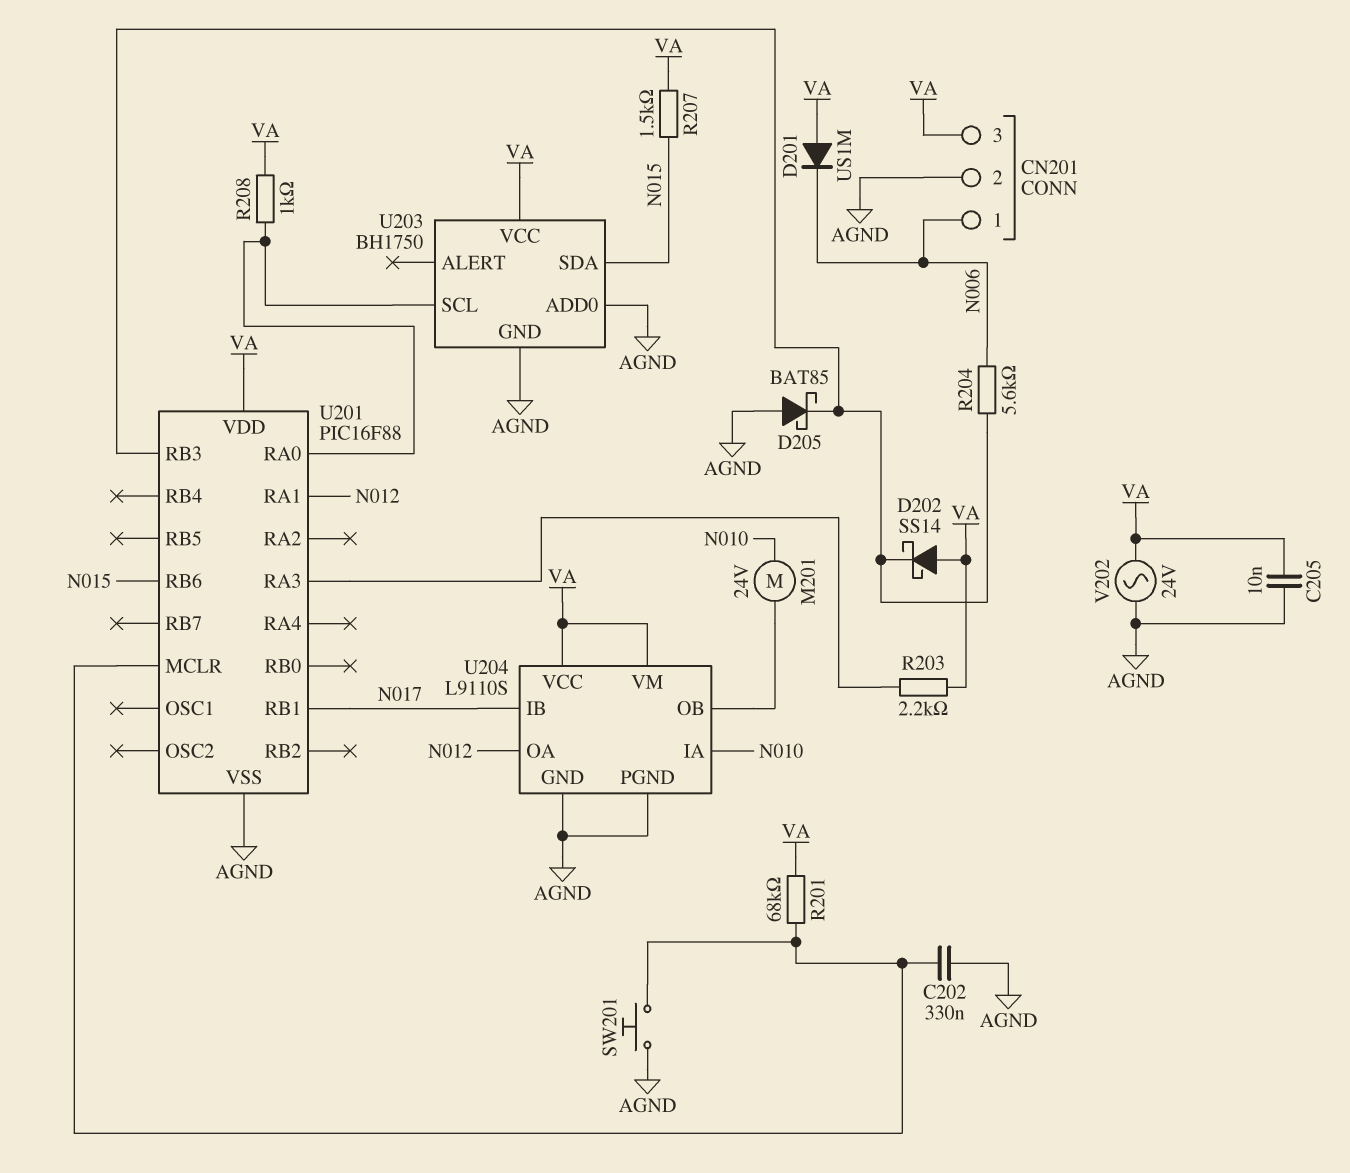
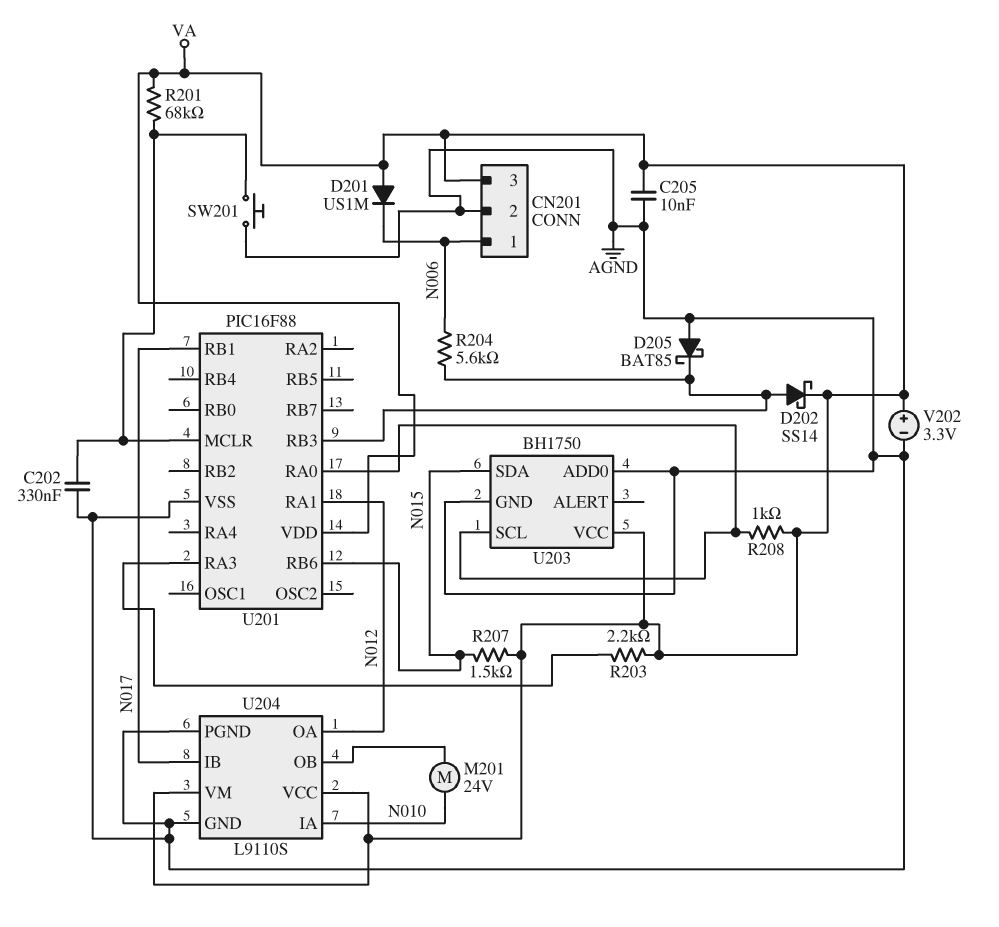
D202: schottky SS14 (A VA, K U201/RB3) -> schottky SS14 (A U201/RB3, K VA)
V202: AC 24V (AGND, VA) -> 3.3V (plus VA, minus AGND)

